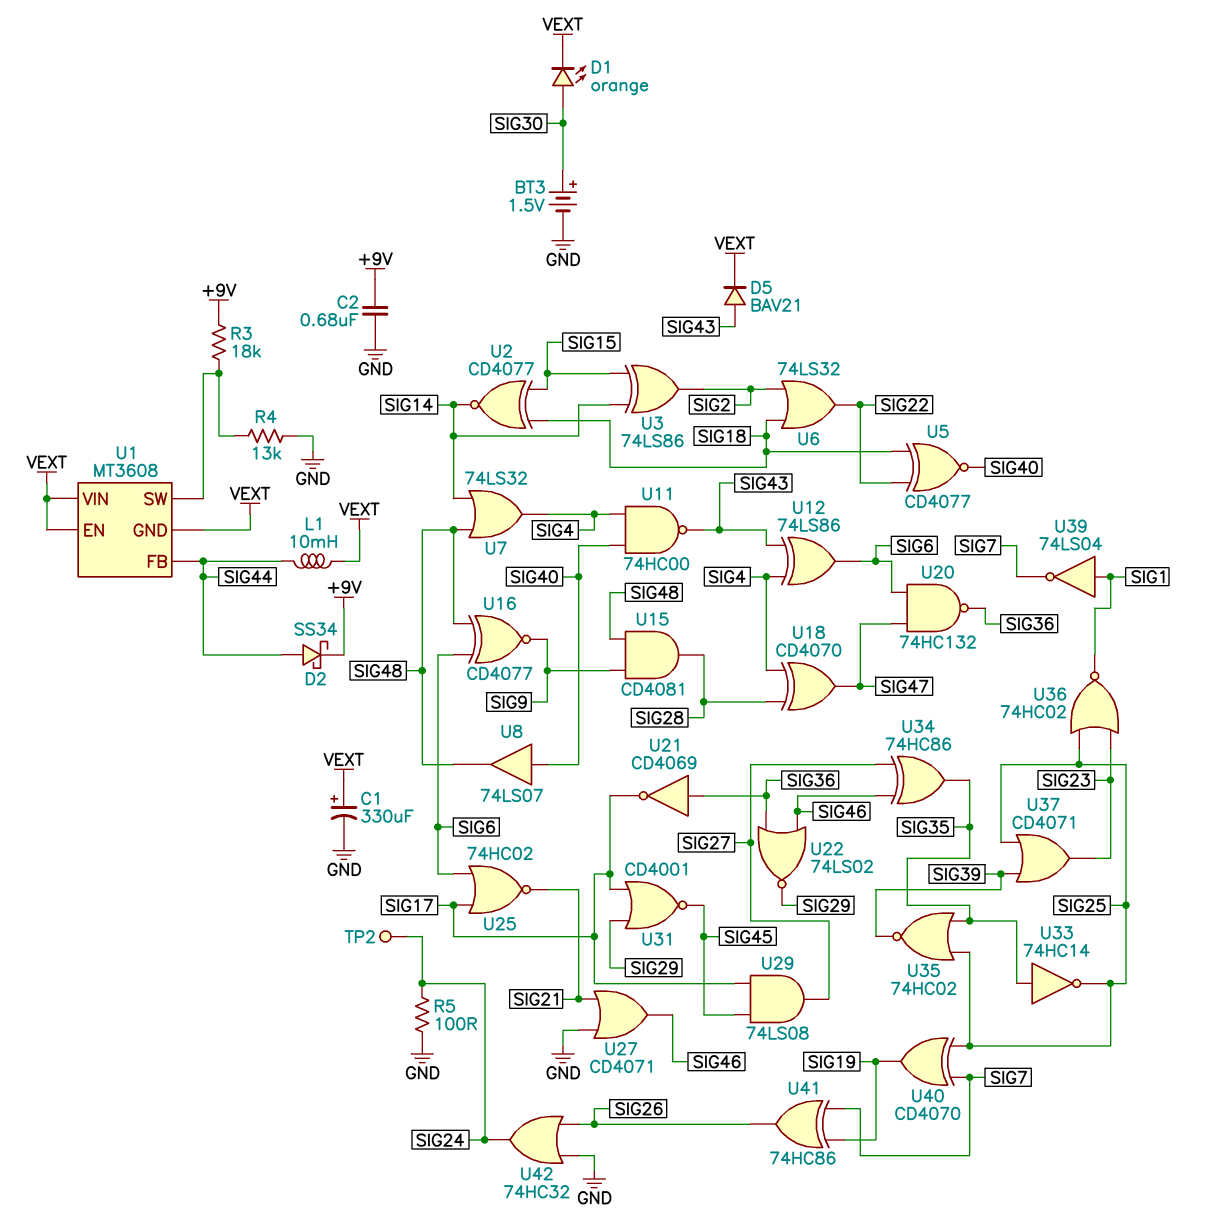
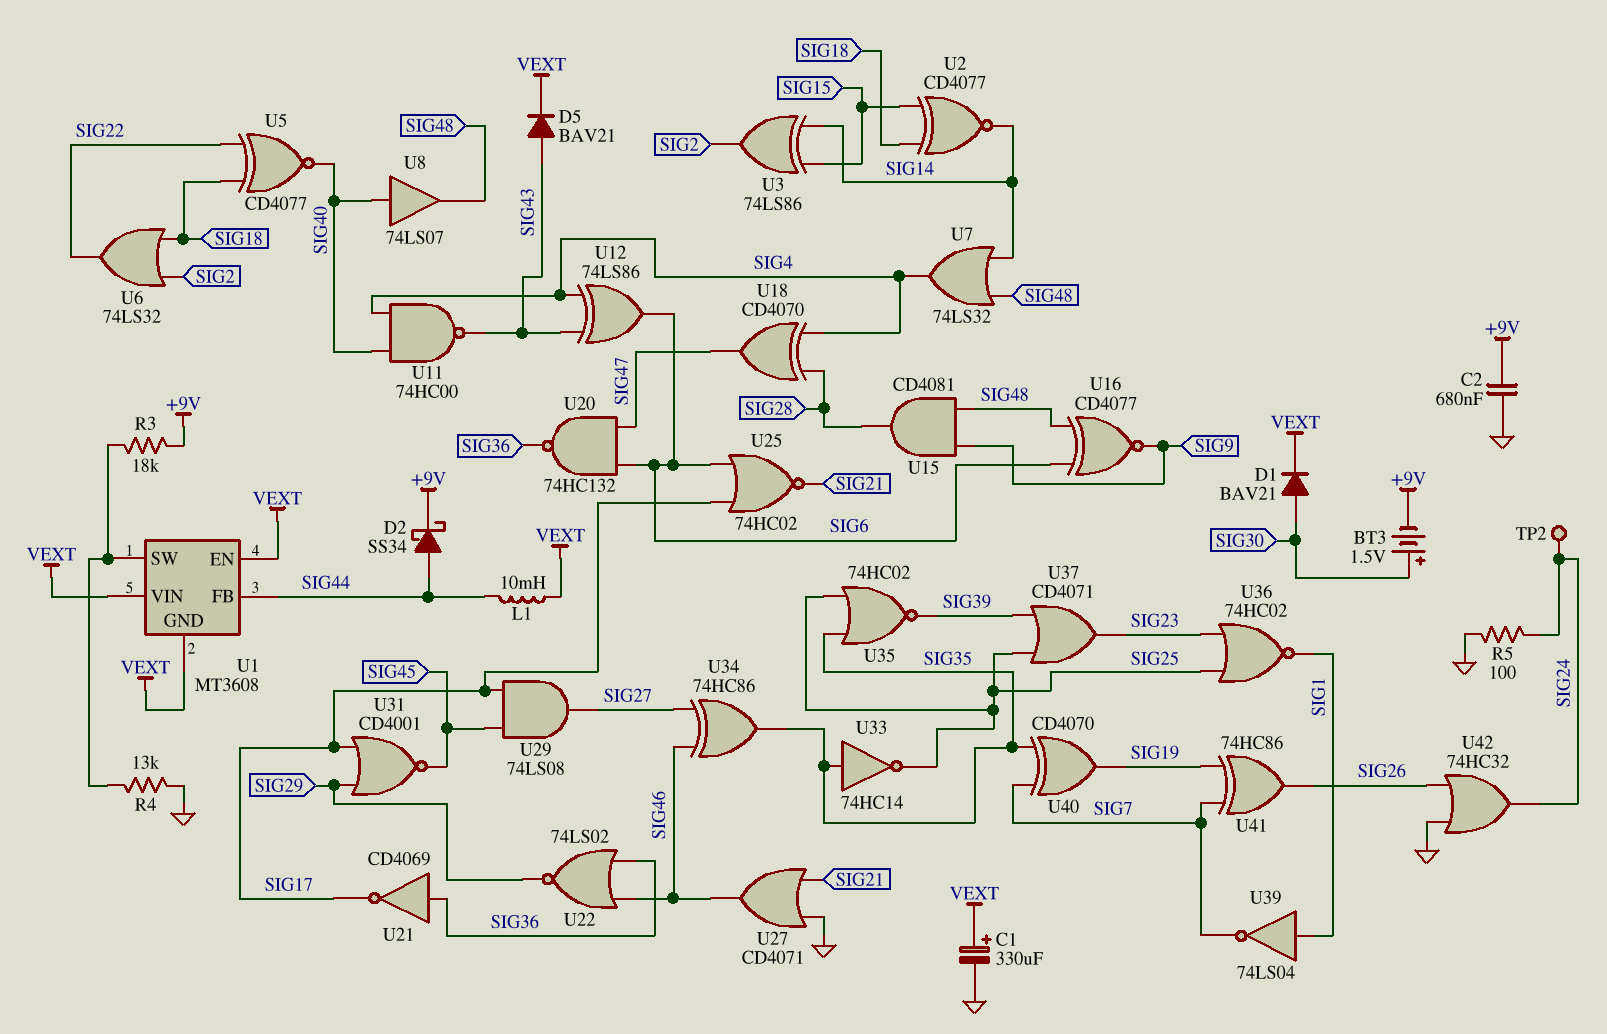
BT3: 1.5V (plus SIG30, minus GND) -> 1.5V (plus SIG30, minus +9V)
D1: LED orange (A SIG30, K VEXT) -> diode BAV21 (A SIG30, K VEXT)
U40: XOR CD4070 (in SIG7, in SIG25, out SIG19) -> XOR CD4070 (in SIG7, in SIG35, out SIG19)

